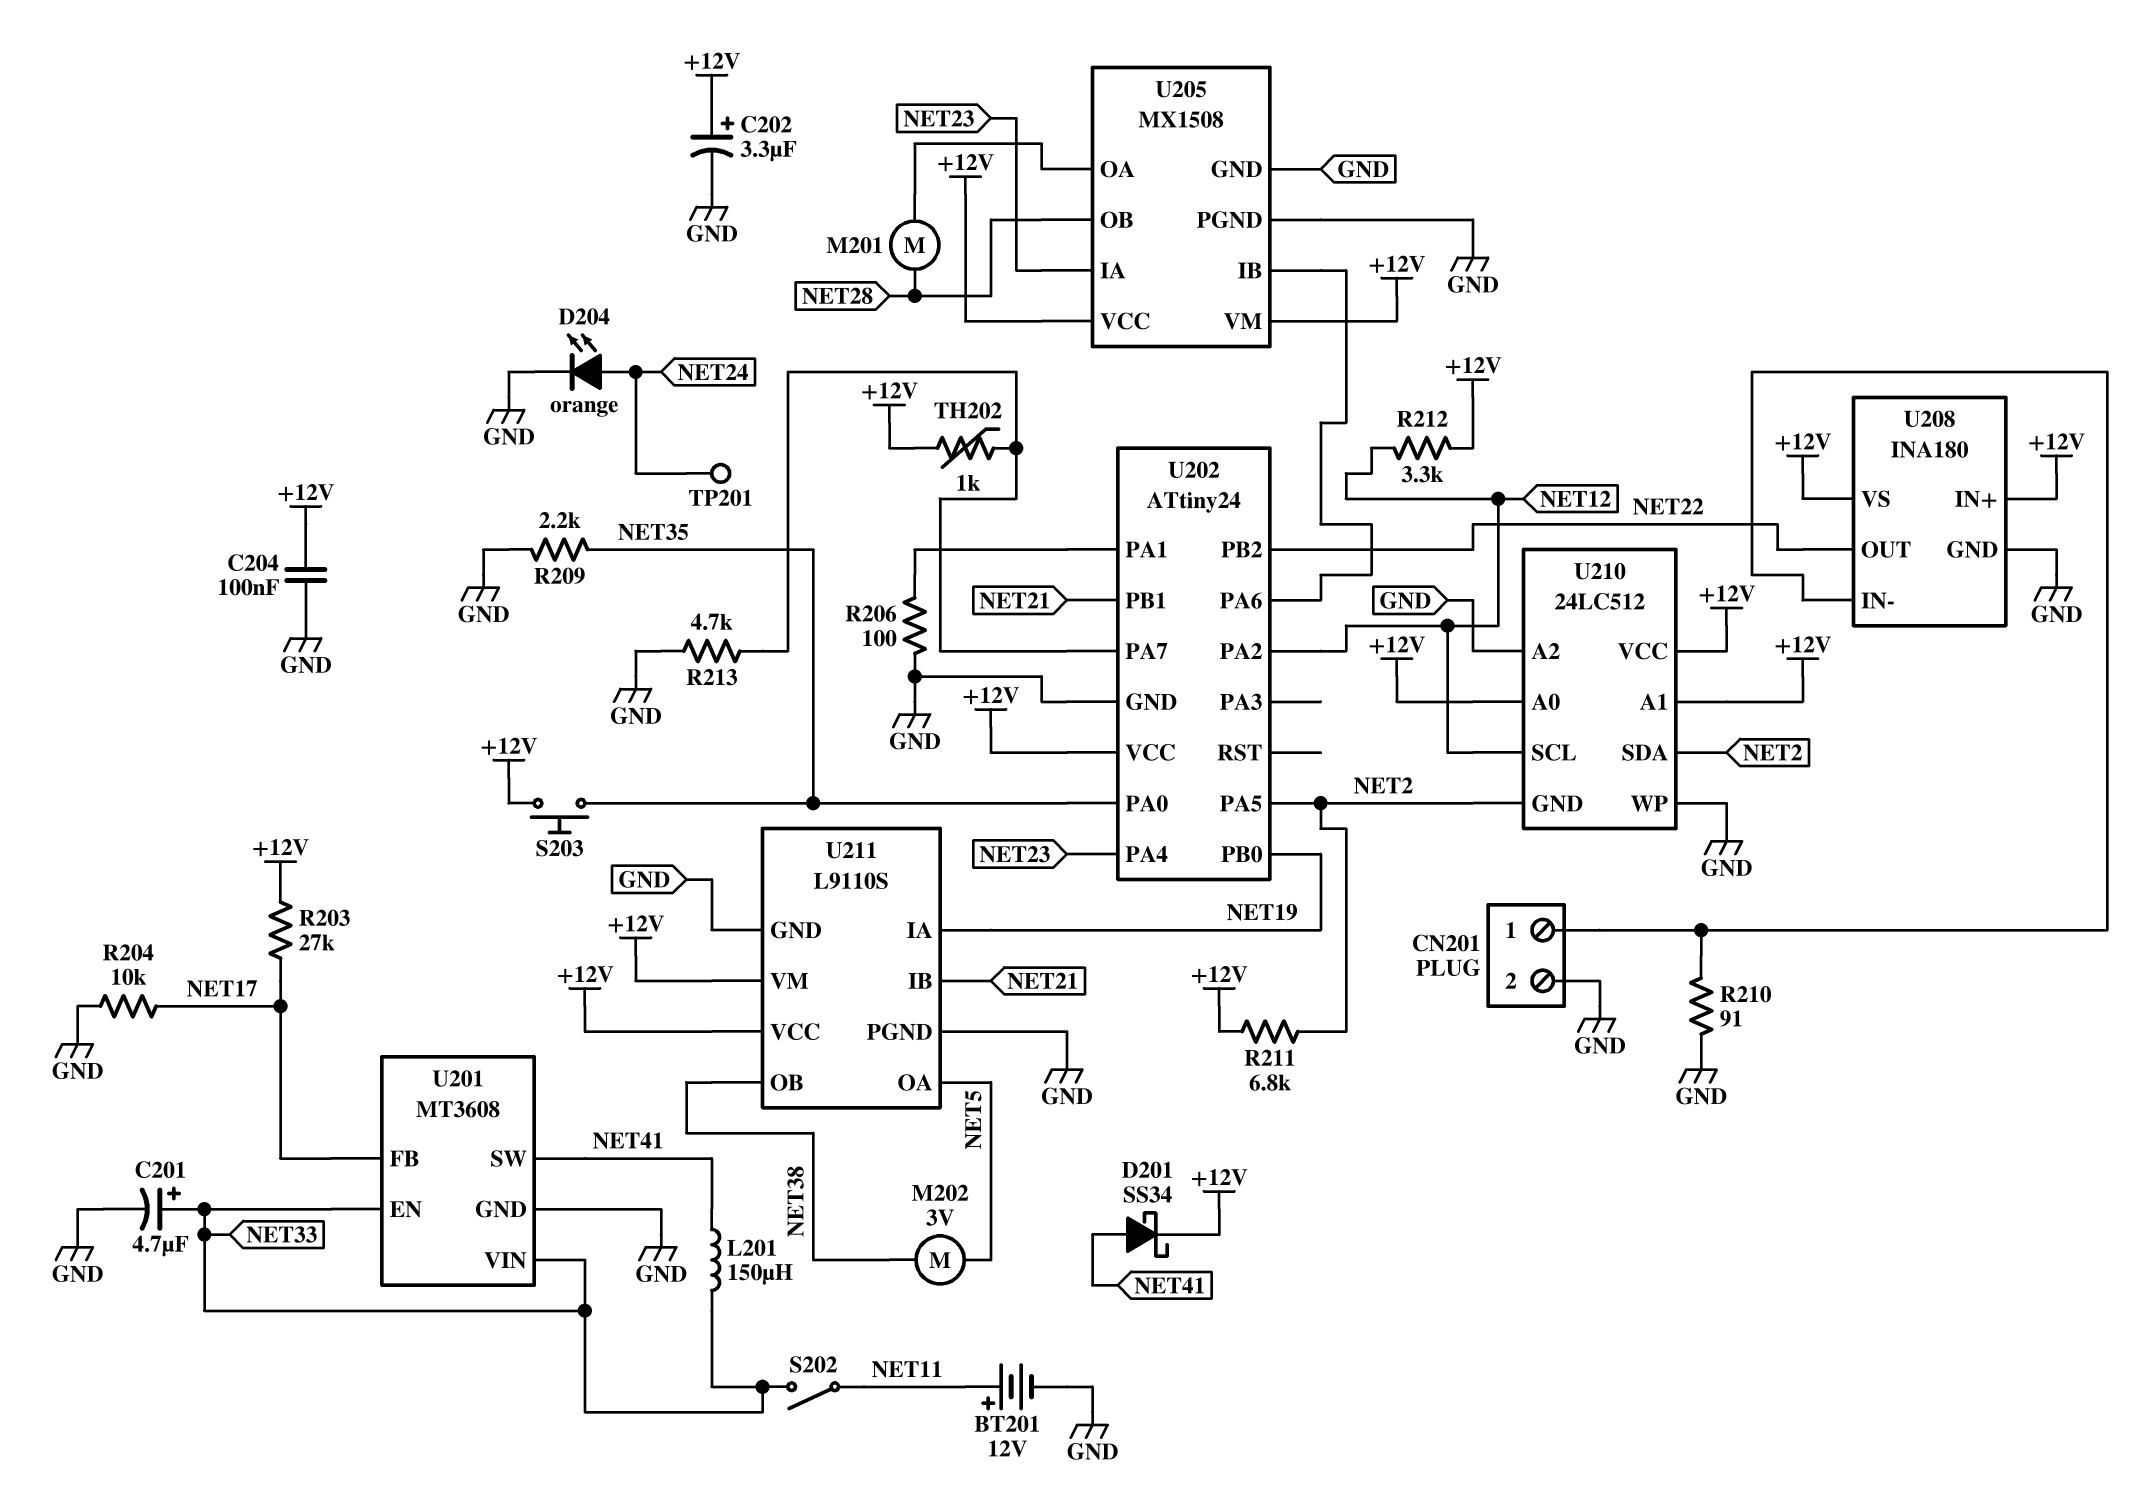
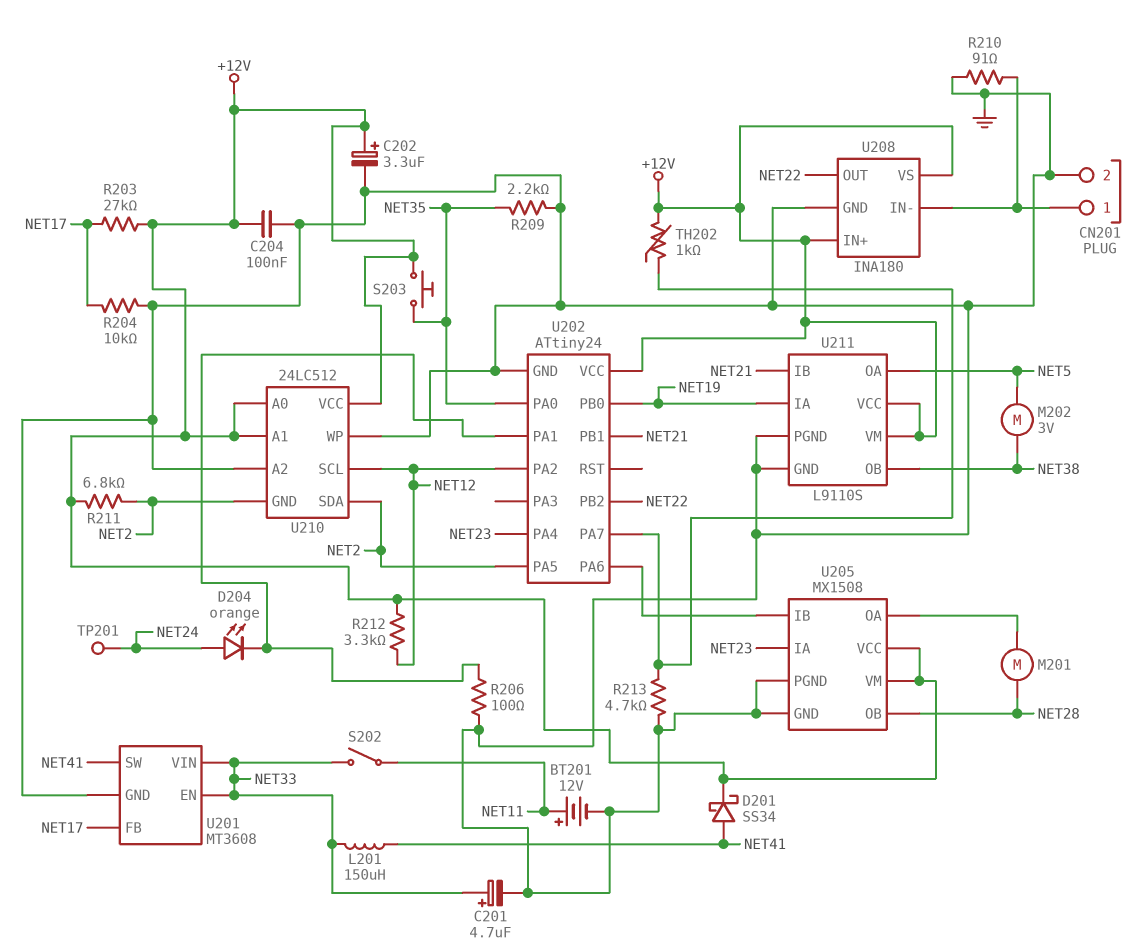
D204: LED orange (A NET24, K GND) -> LED orange (A NET24, K U202/PA1)

